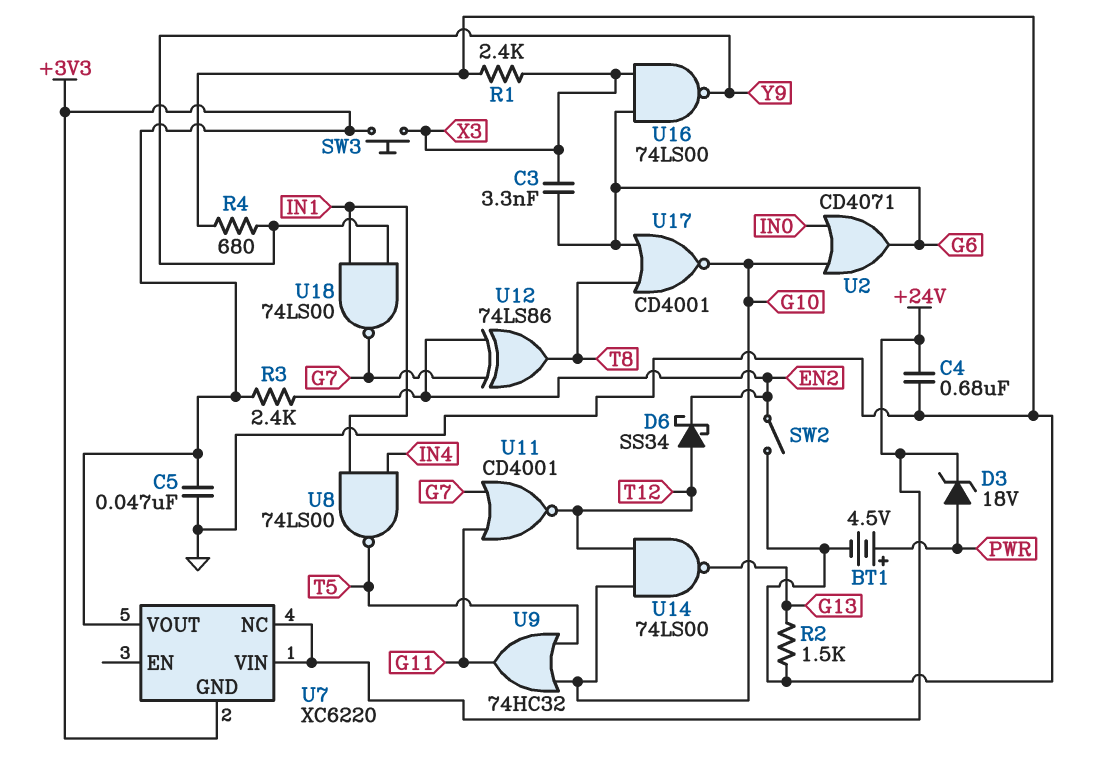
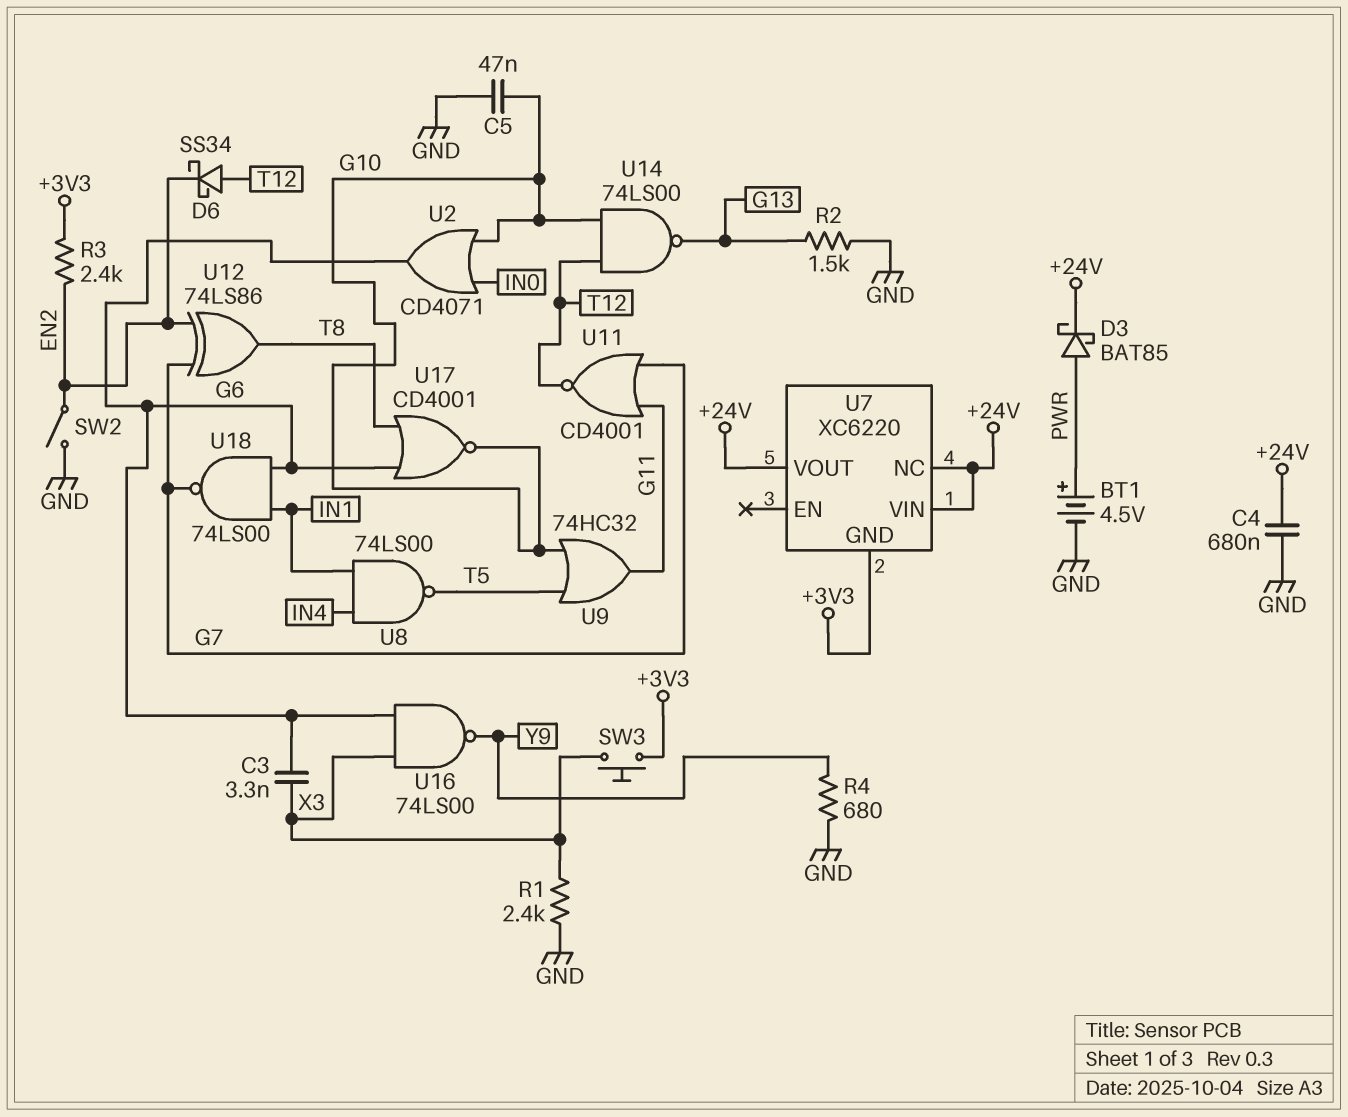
C5: 47nF (+3V3, GND) -> 47nF (G10, GND)
D3: zener 18V (A PWR, K +24V) -> schottky BAT85 (A PWR, K +24V)
U7 pin VOUT: +3V3 -> +24V
U18: NAND 74LS00 (in IN1, in Y9, out G7) -> NAND 74LS00 (in G6, in IN1, out G7)

